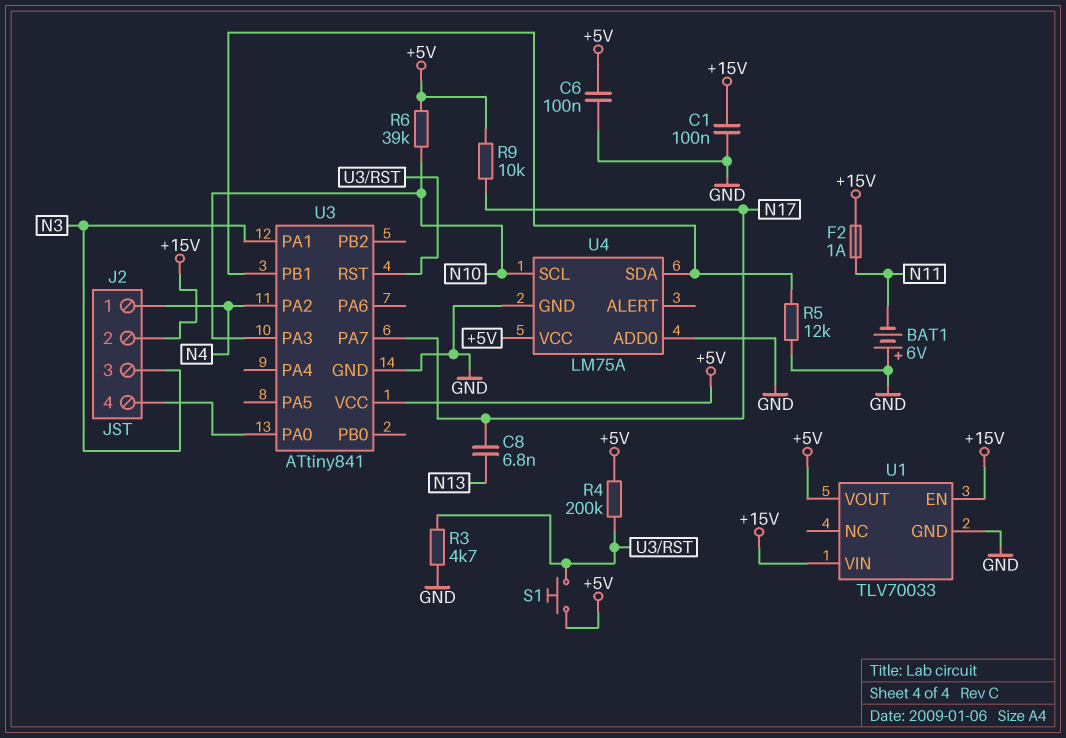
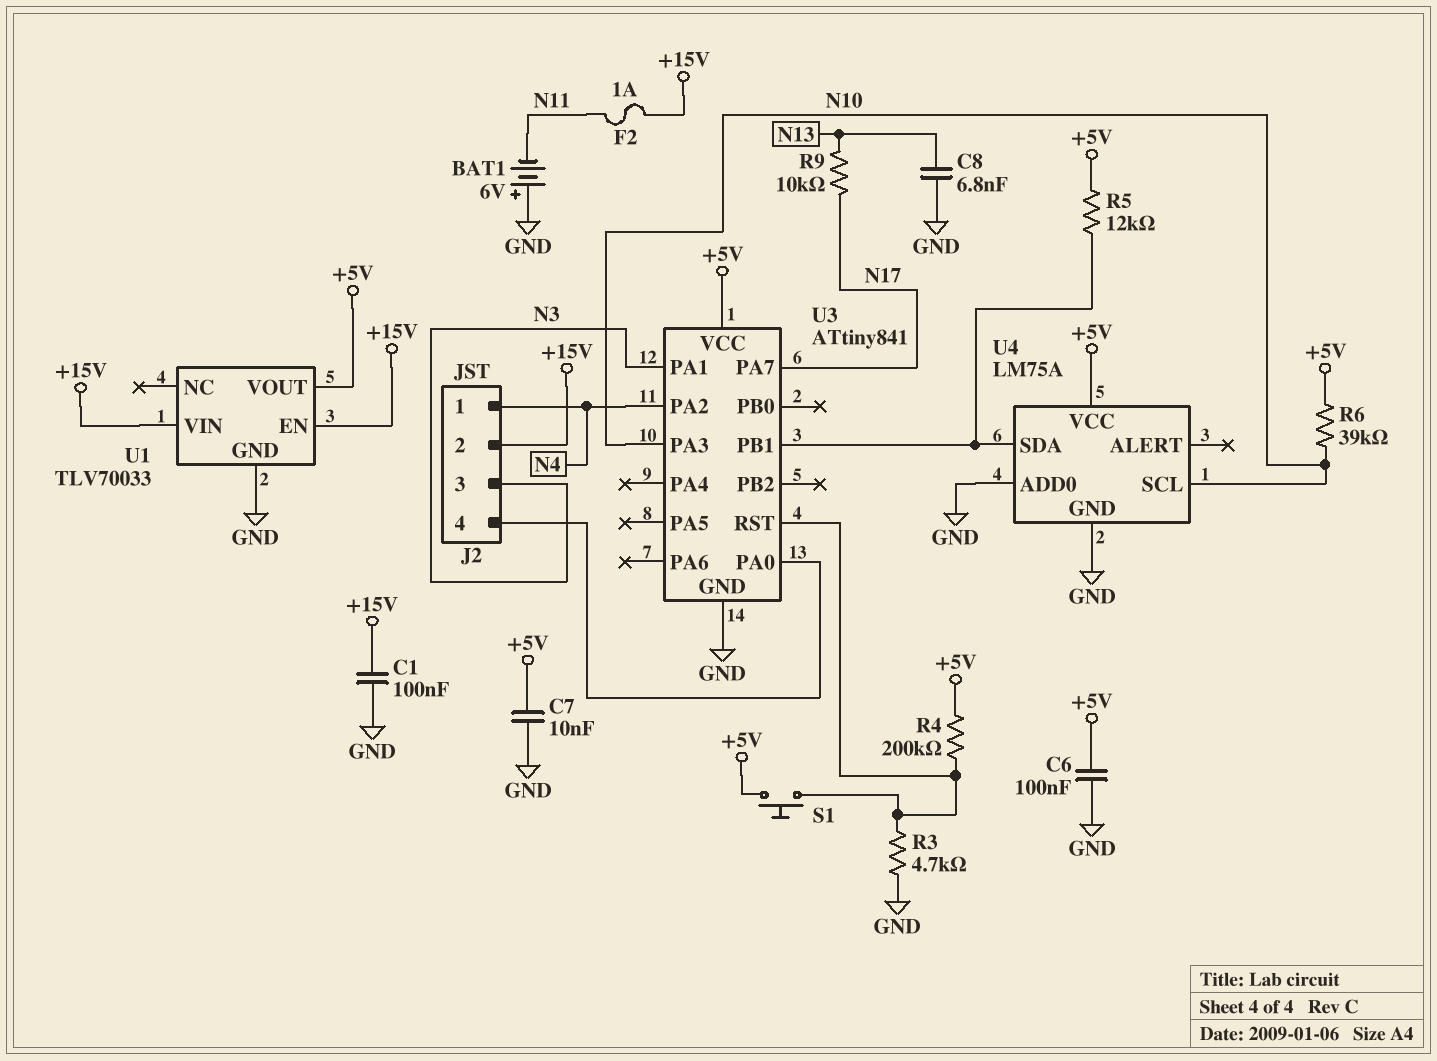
C7: none -> 10nF (+5V, GND)
C8: 6.8nF (N13, N17) -> 6.8nF (GND, N13)
R5: 12k (GND, U3/PB1) -> 12k (+5V, U3/PB1)
R9: 10k (+5V, N17) -> 10k (N13, N17)

